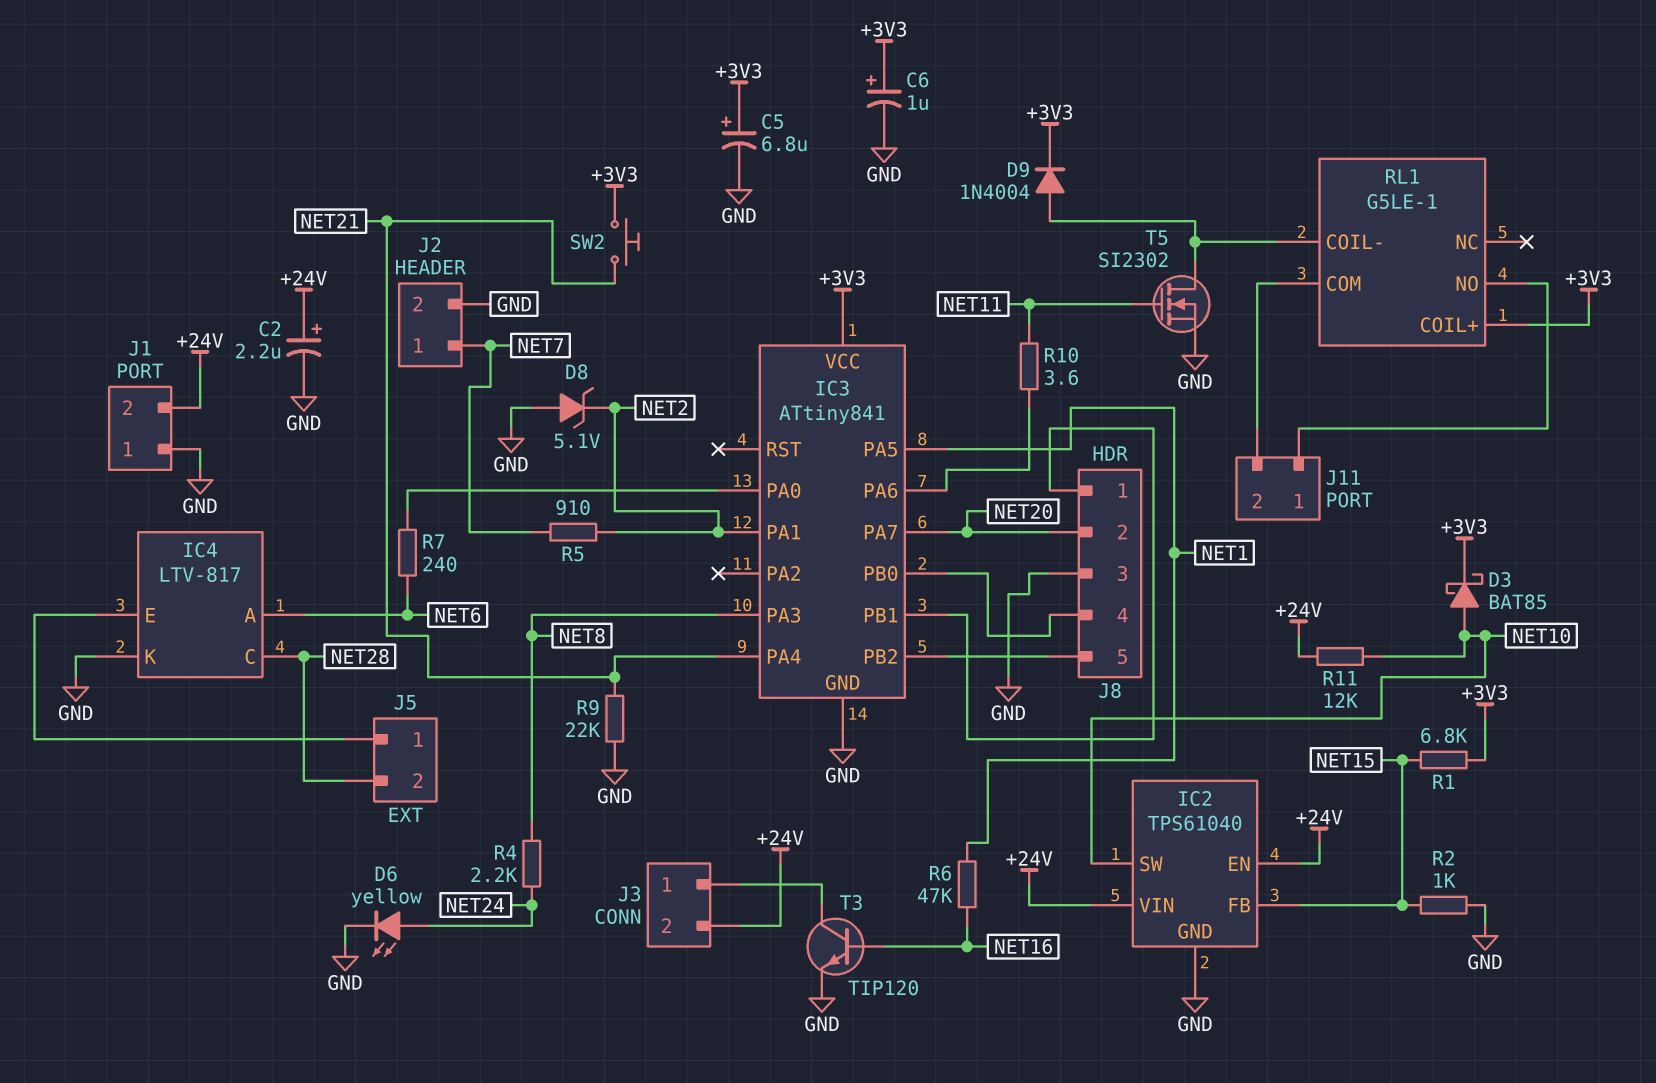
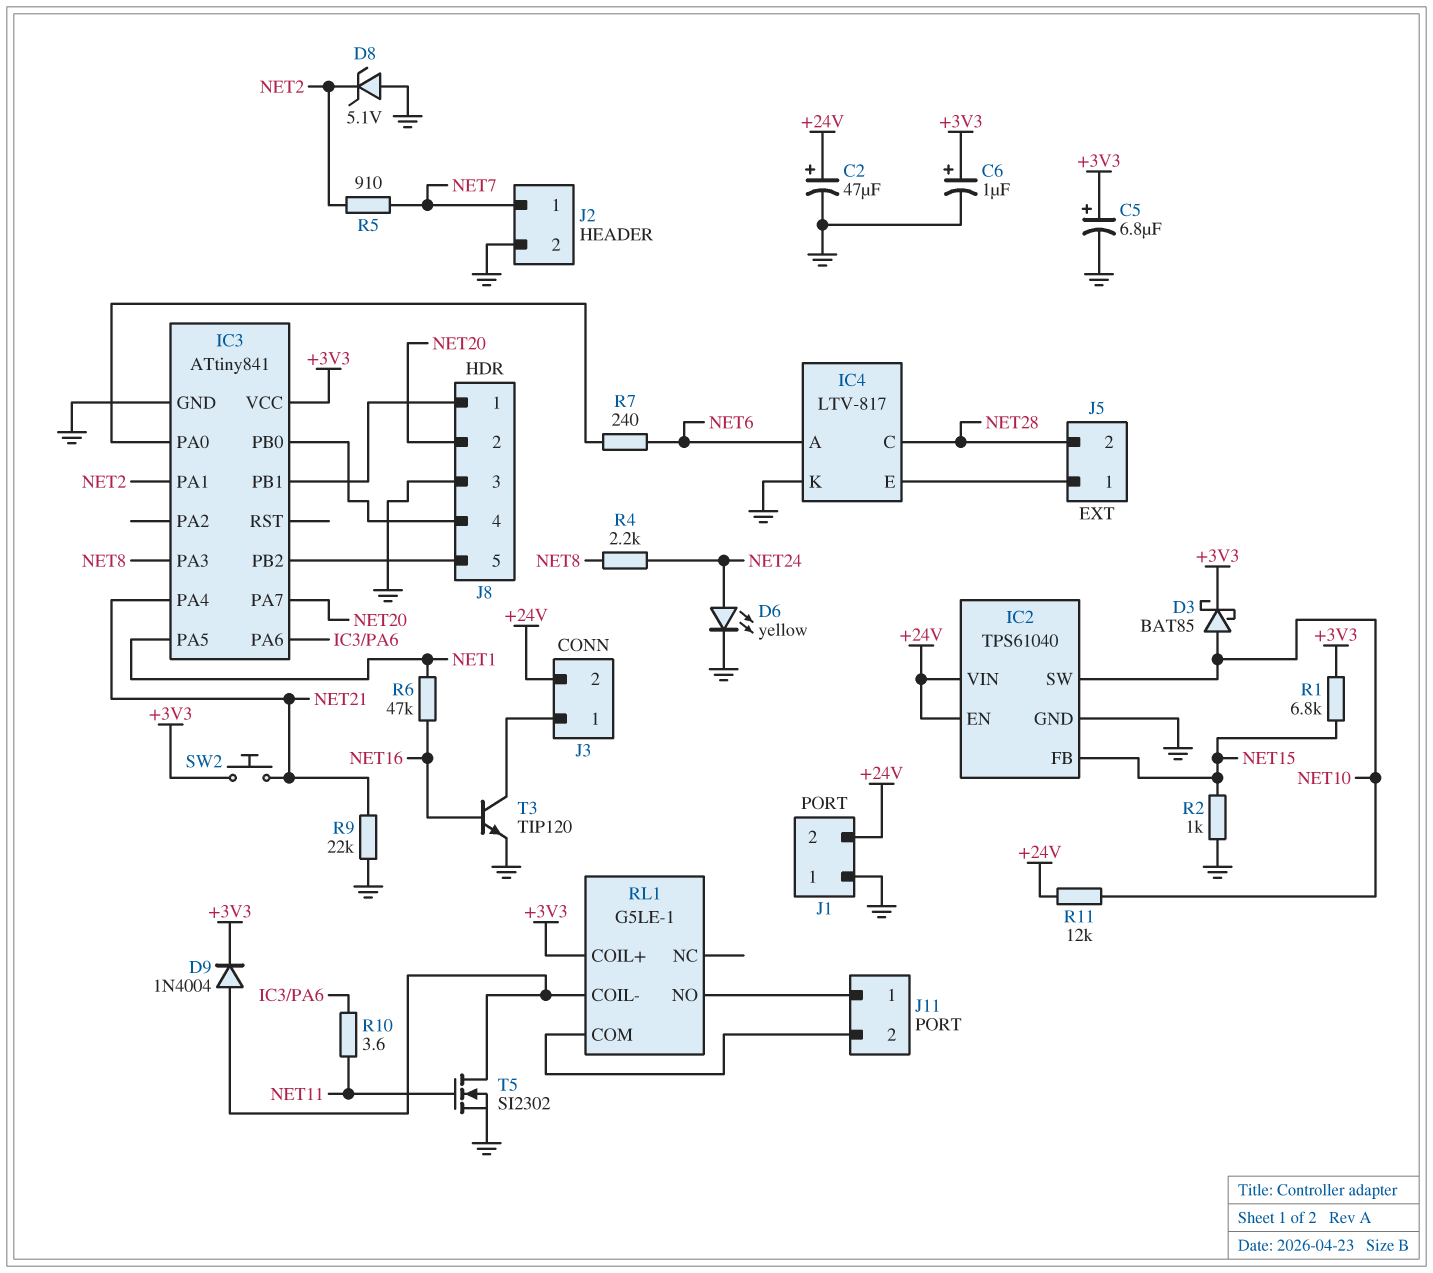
C2: 2.2uF (plus +24V, minus GND) -> 47uF (plus +24V, minus GND)

